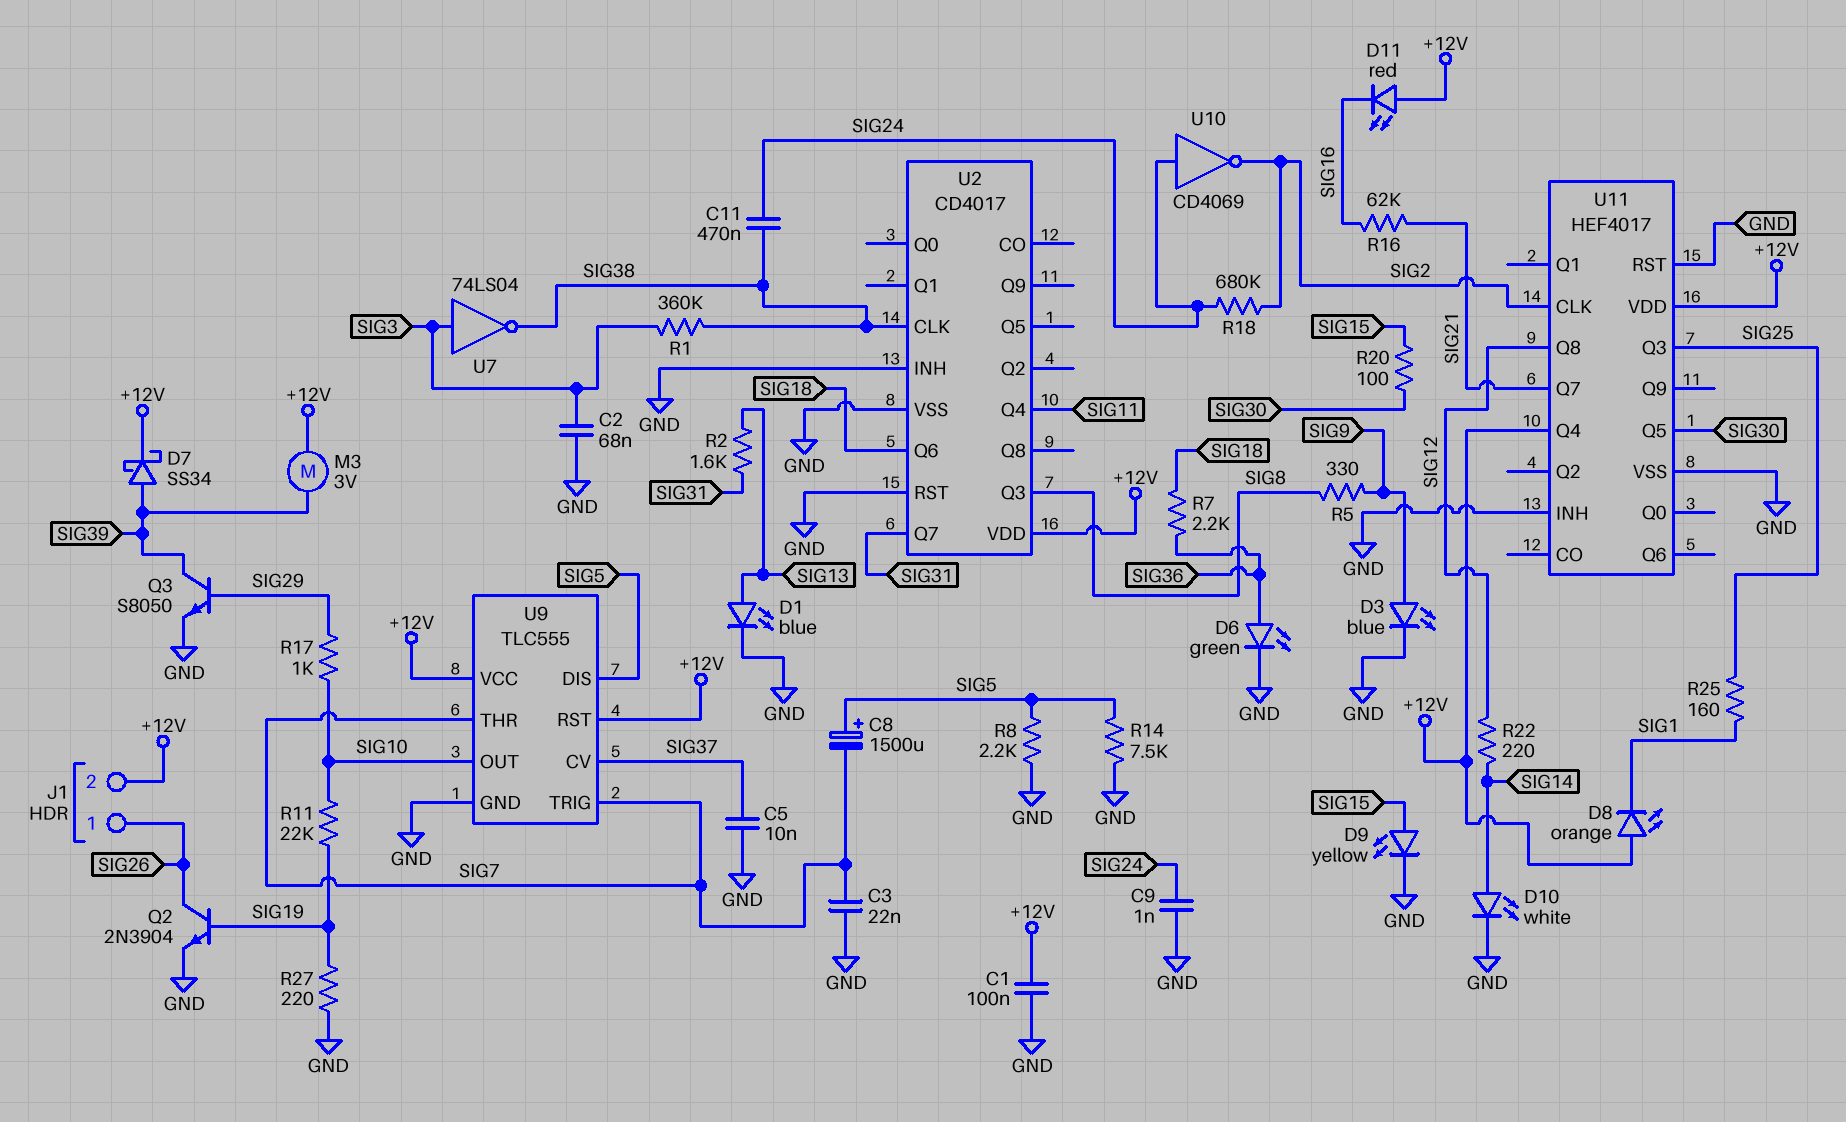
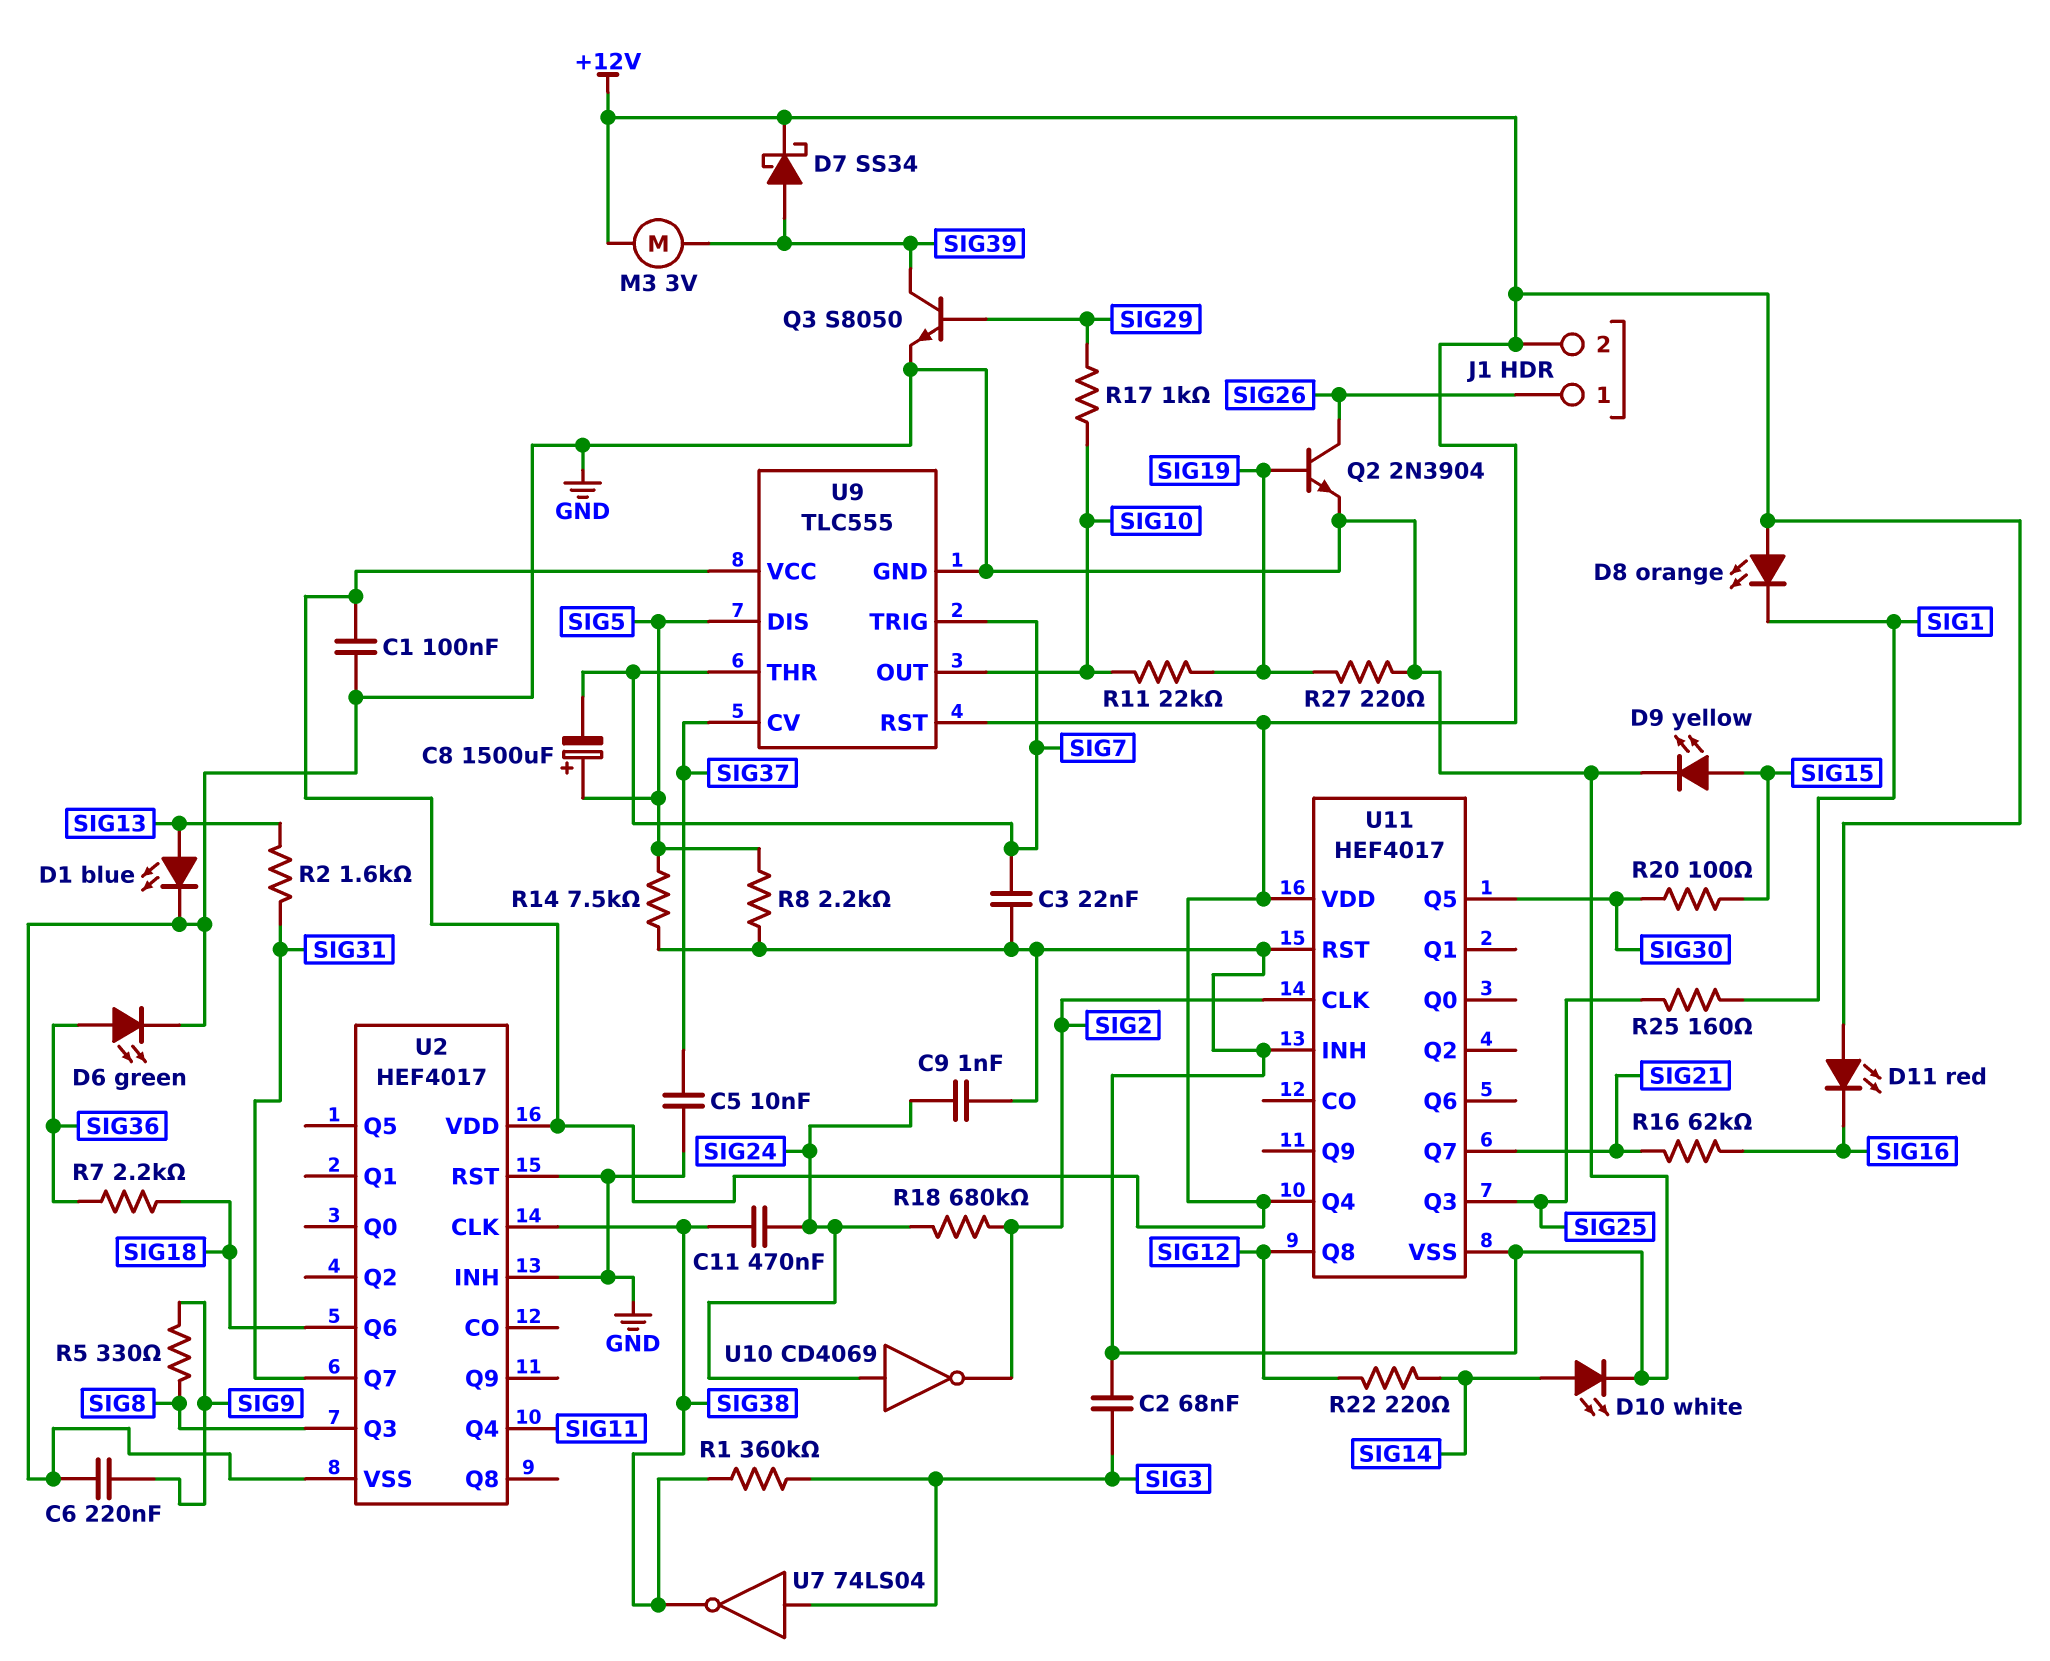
C6: none -> 220nF (GND, SIG9)
D3: LED blue (A SIG9, K GND) -> none
U2: CD4017 -> HEF4017

